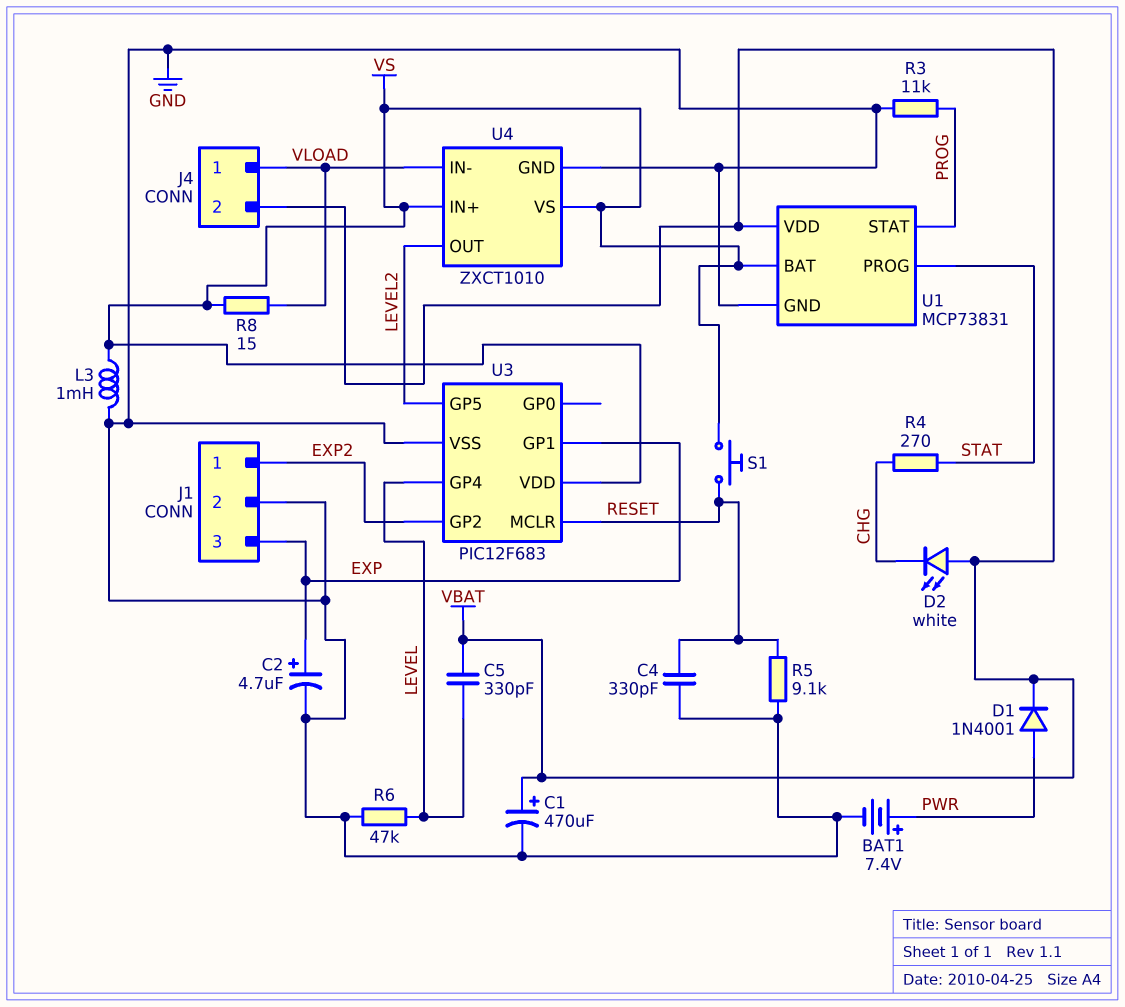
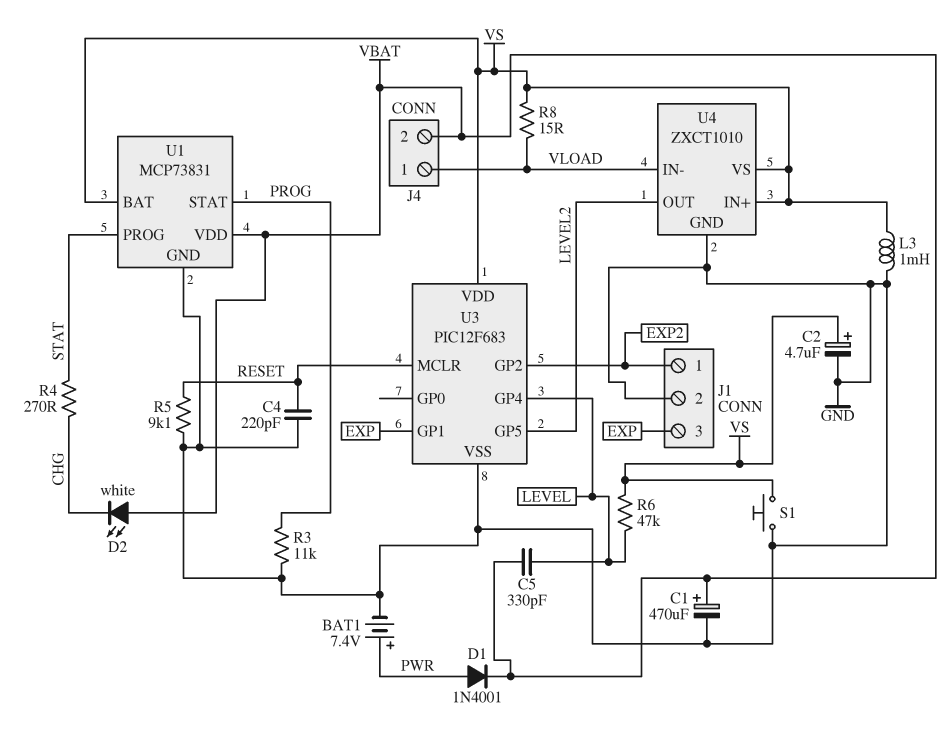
C2: 4.7uF (plus EXP, minus GND) -> 4.7uF (plus VS, minus GND)
C4: 330pF (GND, RESET) -> 220pF (GND, RESET)
R6: 47k (GND, LEVEL) -> 47k (LEVEL, VS)
S1: button (RESET, VS) -> button (GND, VS)

